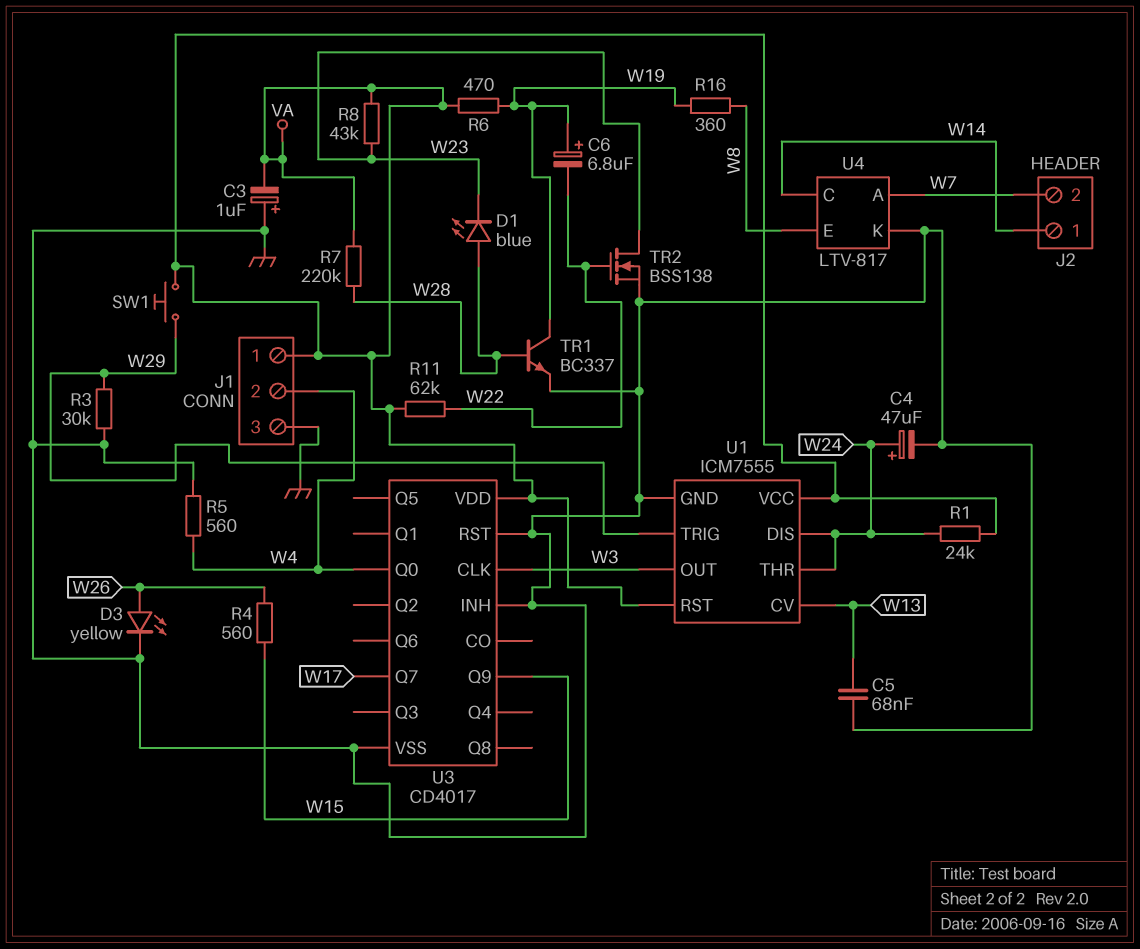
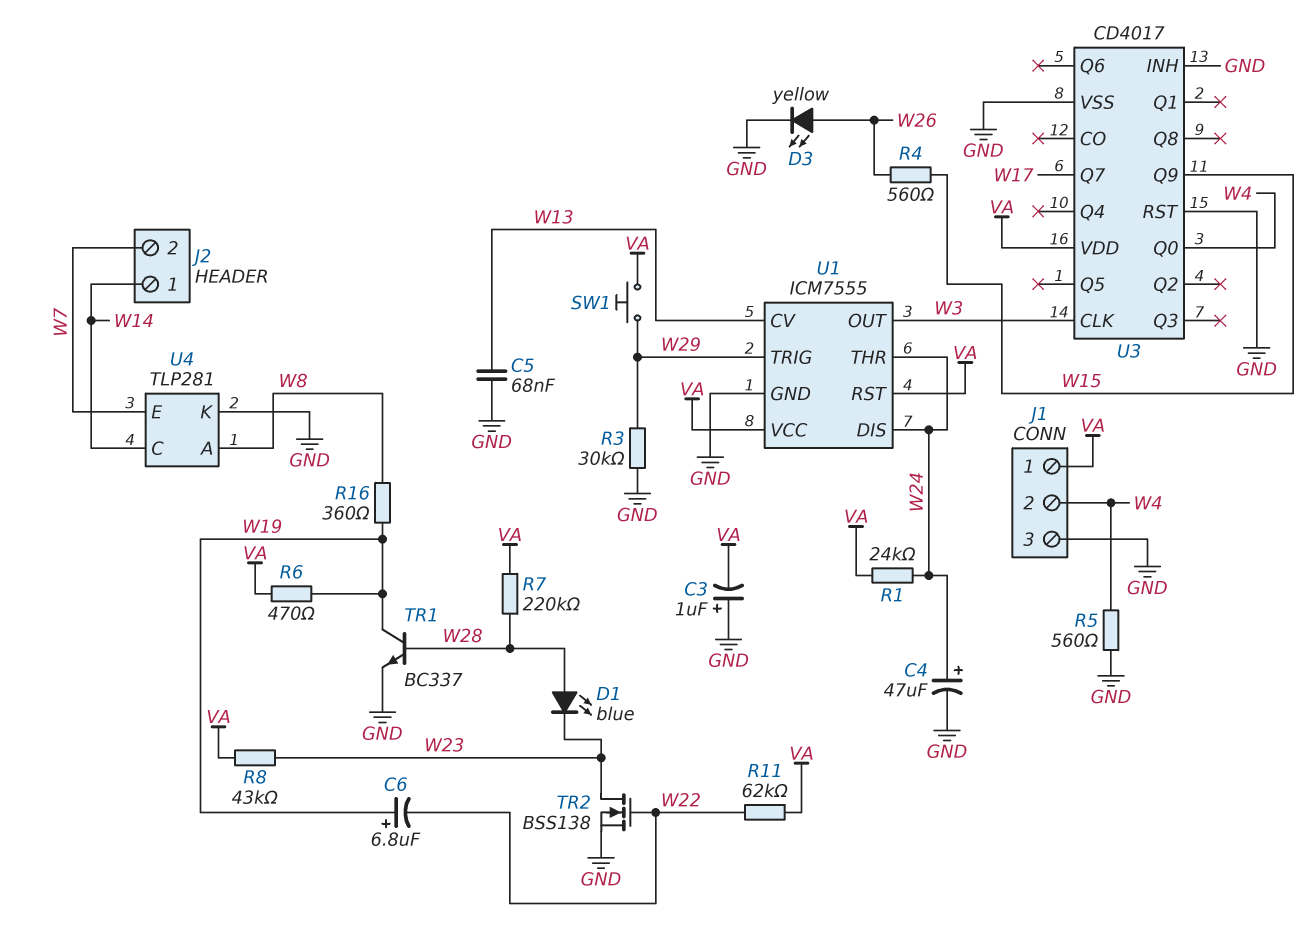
U4: LTV-817 -> TLP281
U4 pin A: W7 -> W8
U4 pin E: W8 -> W7

